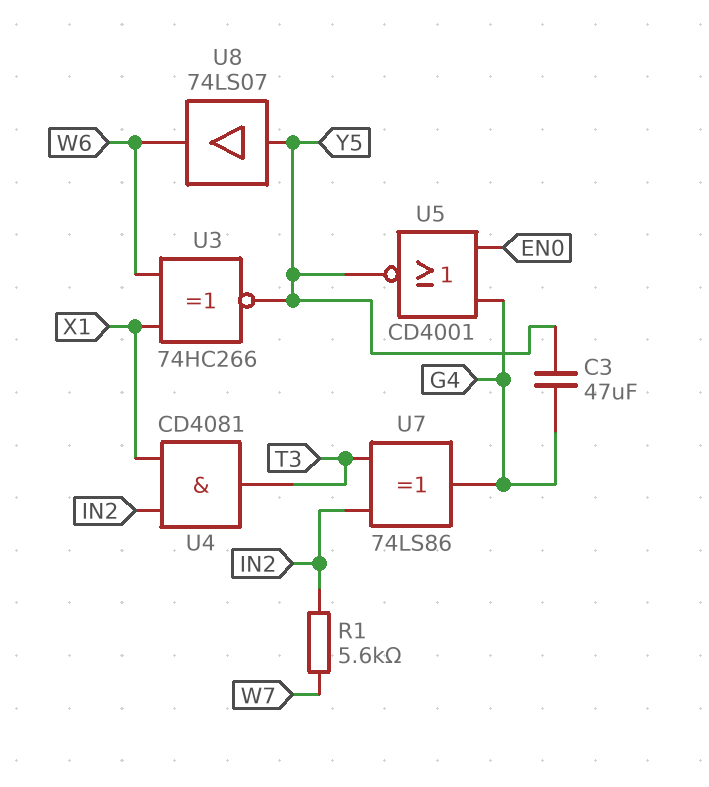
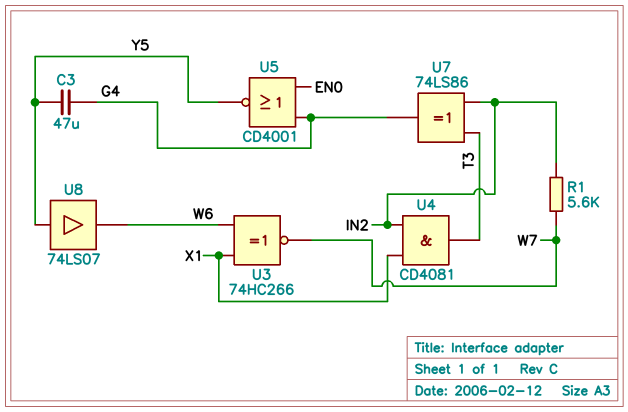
U3: XNOR 74HC266 (in W6, in X1, out Y5) -> XNOR 74HC266 (in W6, in X1, out W7)

